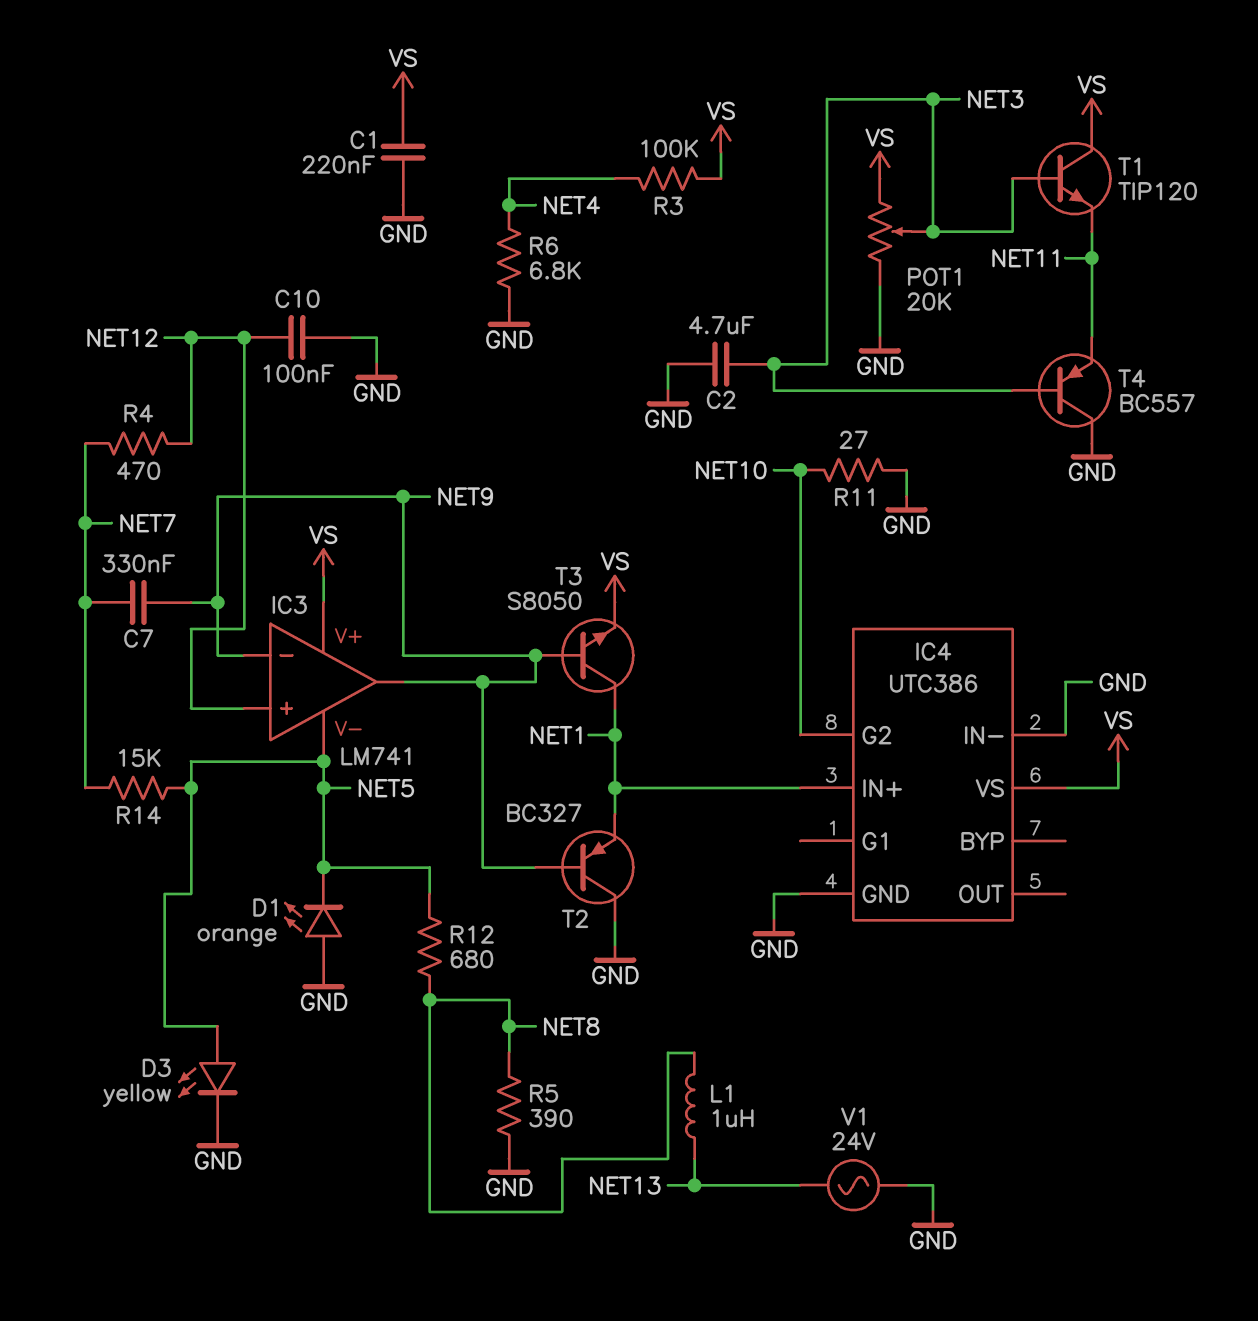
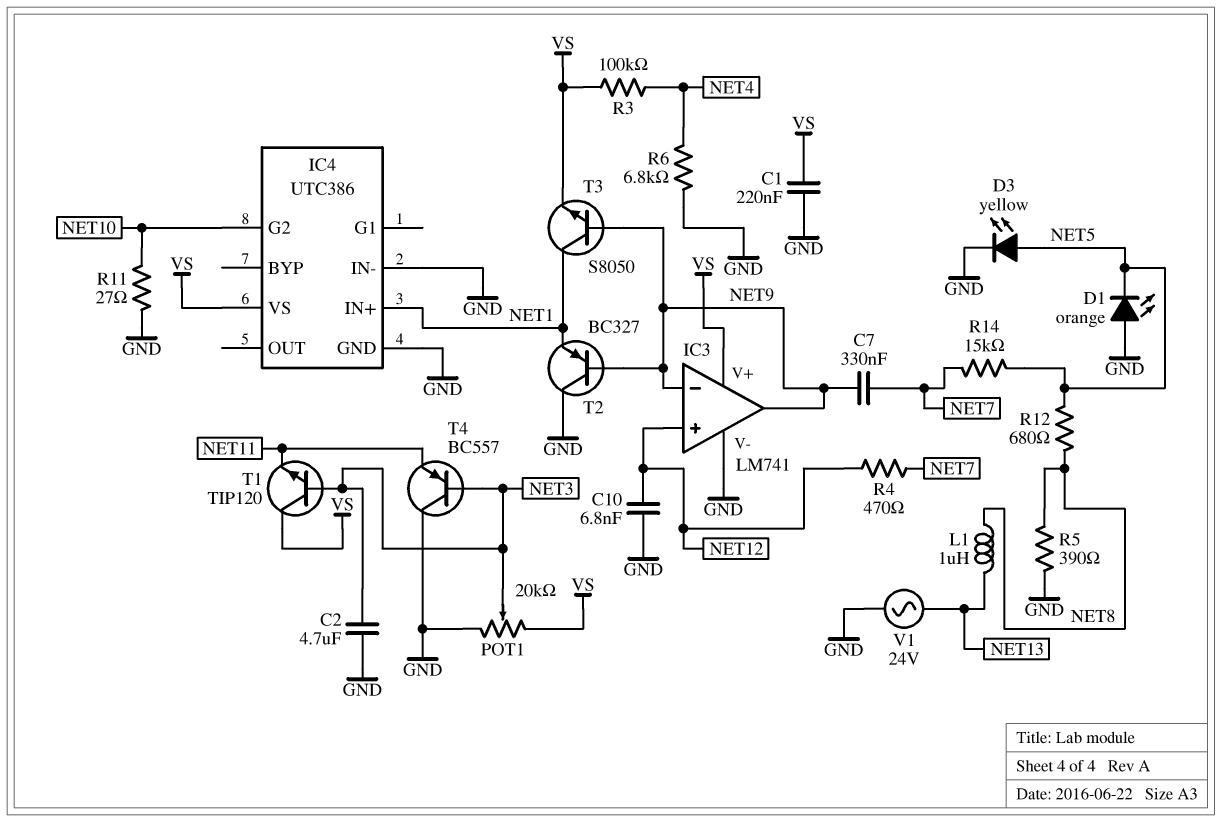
C10: 100nF (GND, NET12) -> 6.8nF (GND, NET12)
IC3 pin V-: NET5 -> GND

